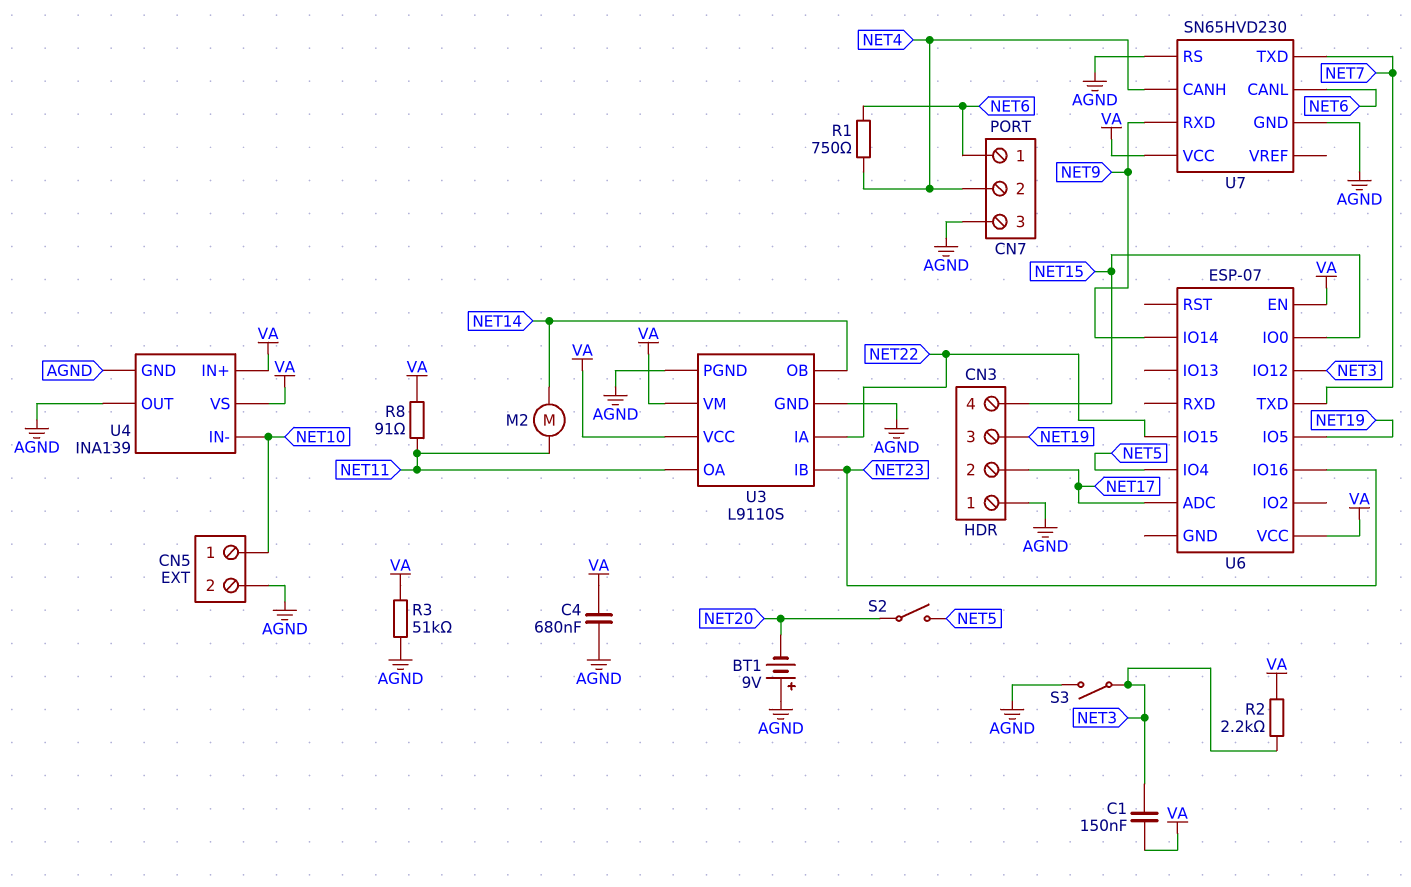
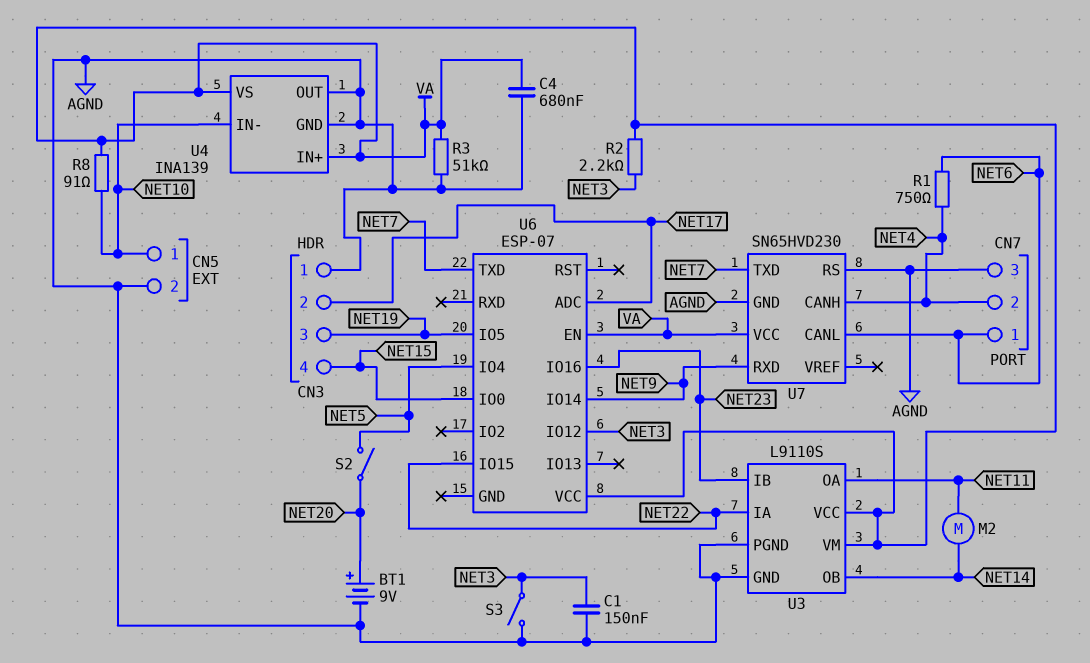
BT1: 9V (plus AGND, minus NET20) -> 9V (plus NET20, minus AGND)
C1: 150nF (NET3, VA) -> 150nF (AGND, NET3)
R8: 91 (NET11, VA) -> 91 (NET10, VA)

